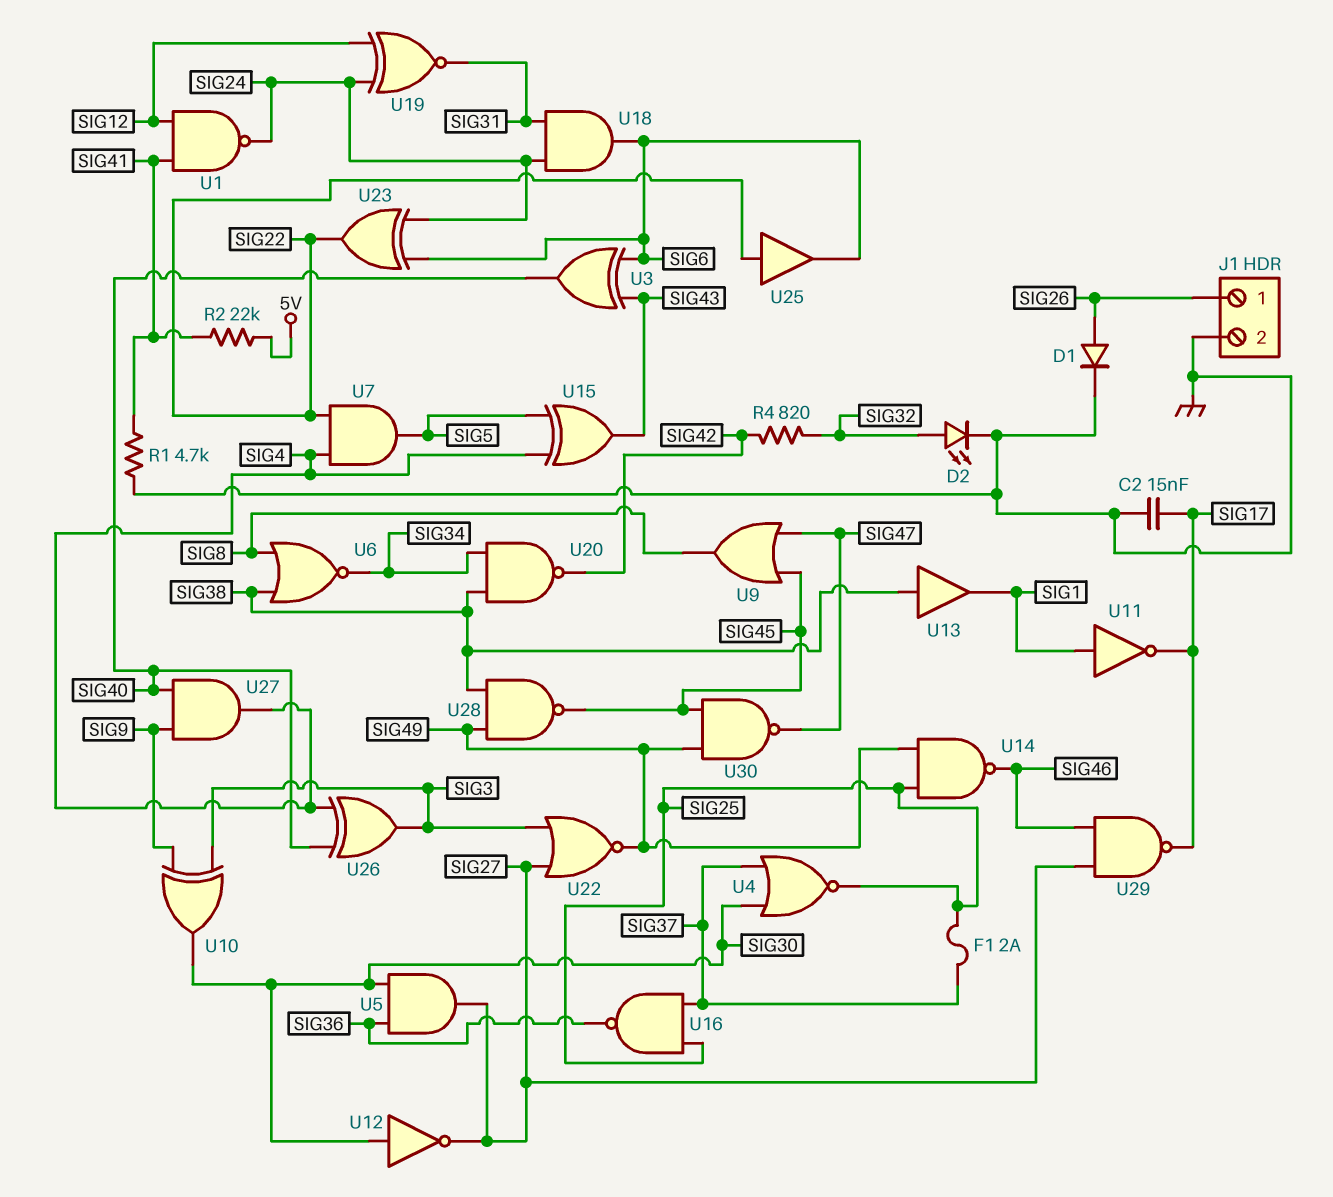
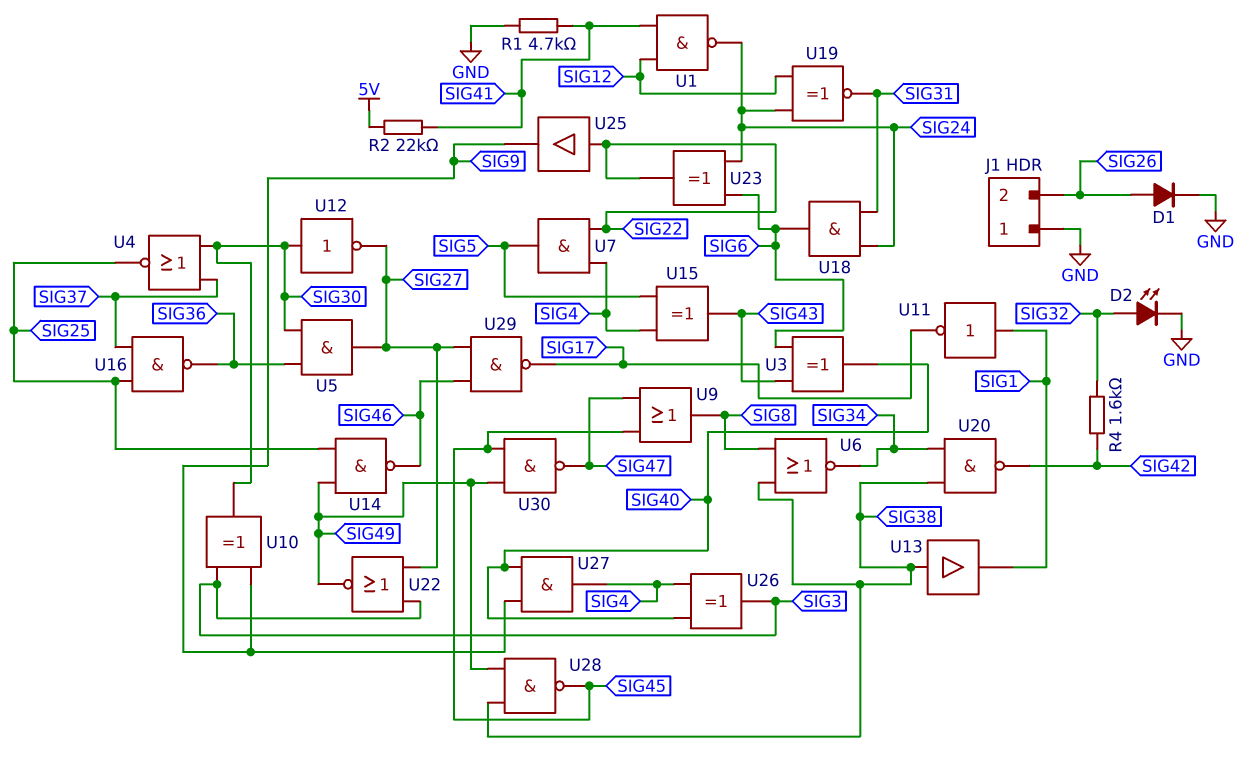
C2: 15nF (GND, SIG17) -> none
F1: 2A (SIG25, SIG37) -> none
J1 pin 1: SIG26 -> GND
J1 pin 2: GND -> SIG26
R4: 820 (SIG32, SIG42) -> 1.6k (SIG32, SIG42)
U25: buffer (in SIG22, out SIG6) -> buffer (in SIG22, out SIG9)

